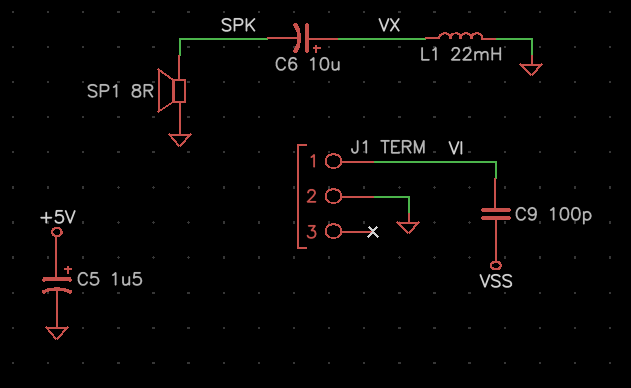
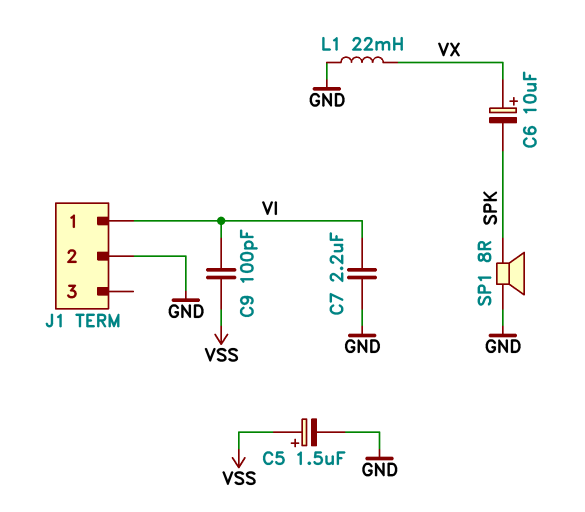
C5: 1.5uF (plus +5V, minus GND) -> 1.5uF (plus VSS, minus GND)
C7: none -> 2.2uF (GND, VI)

